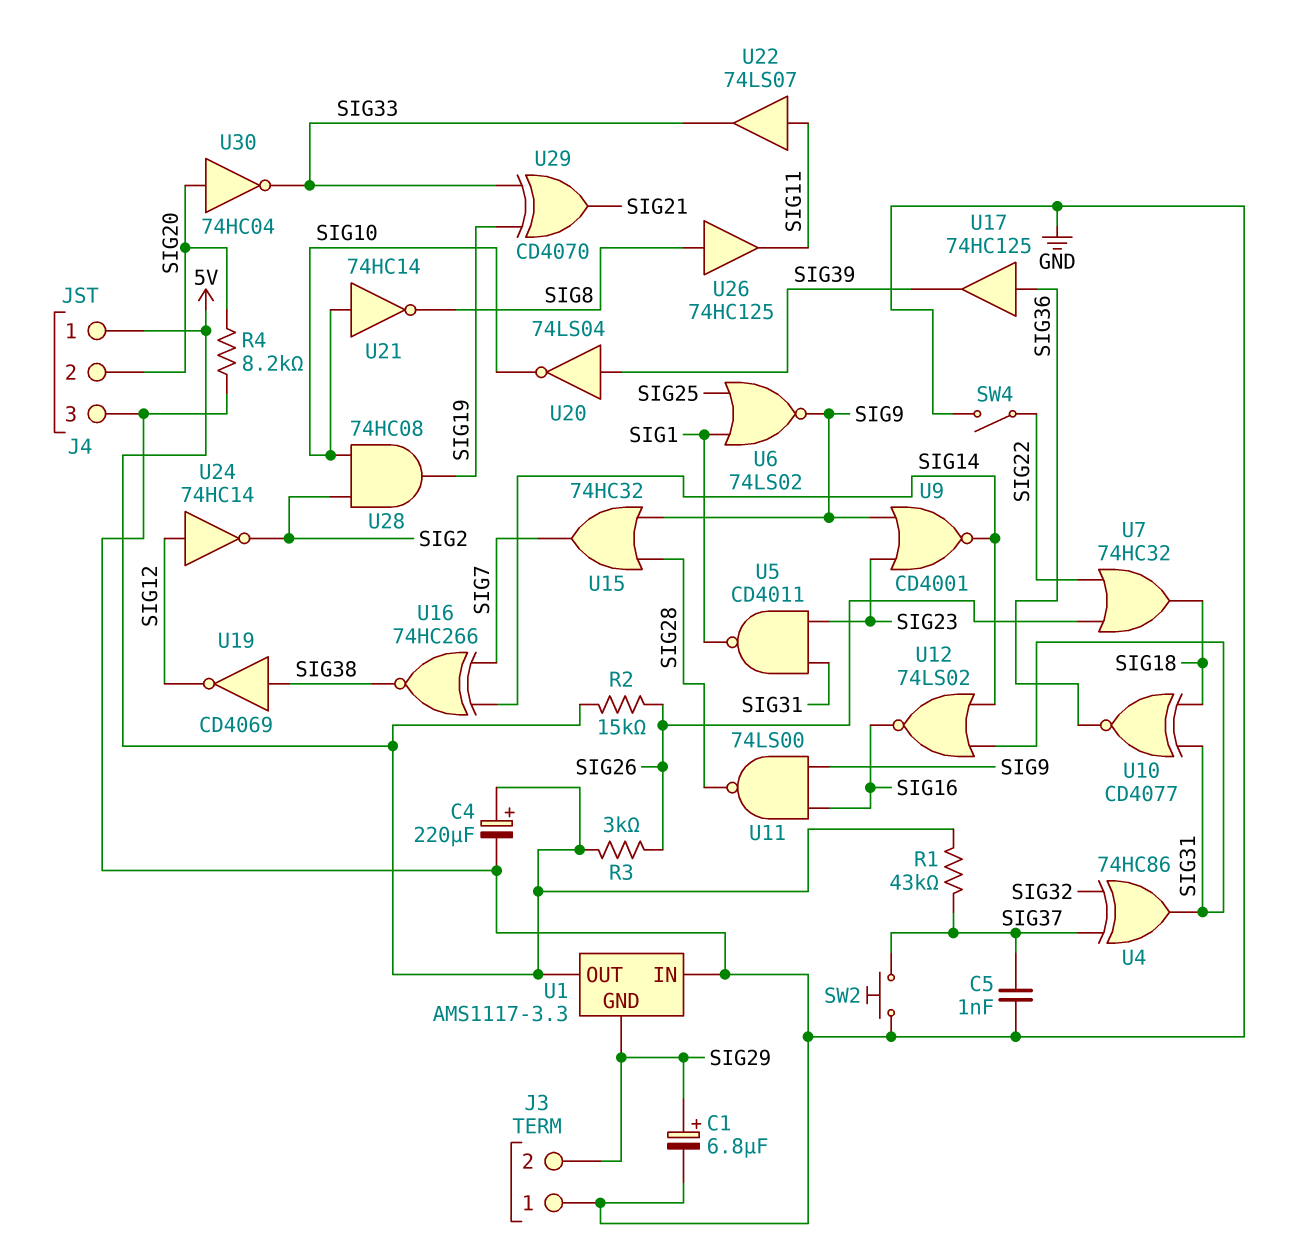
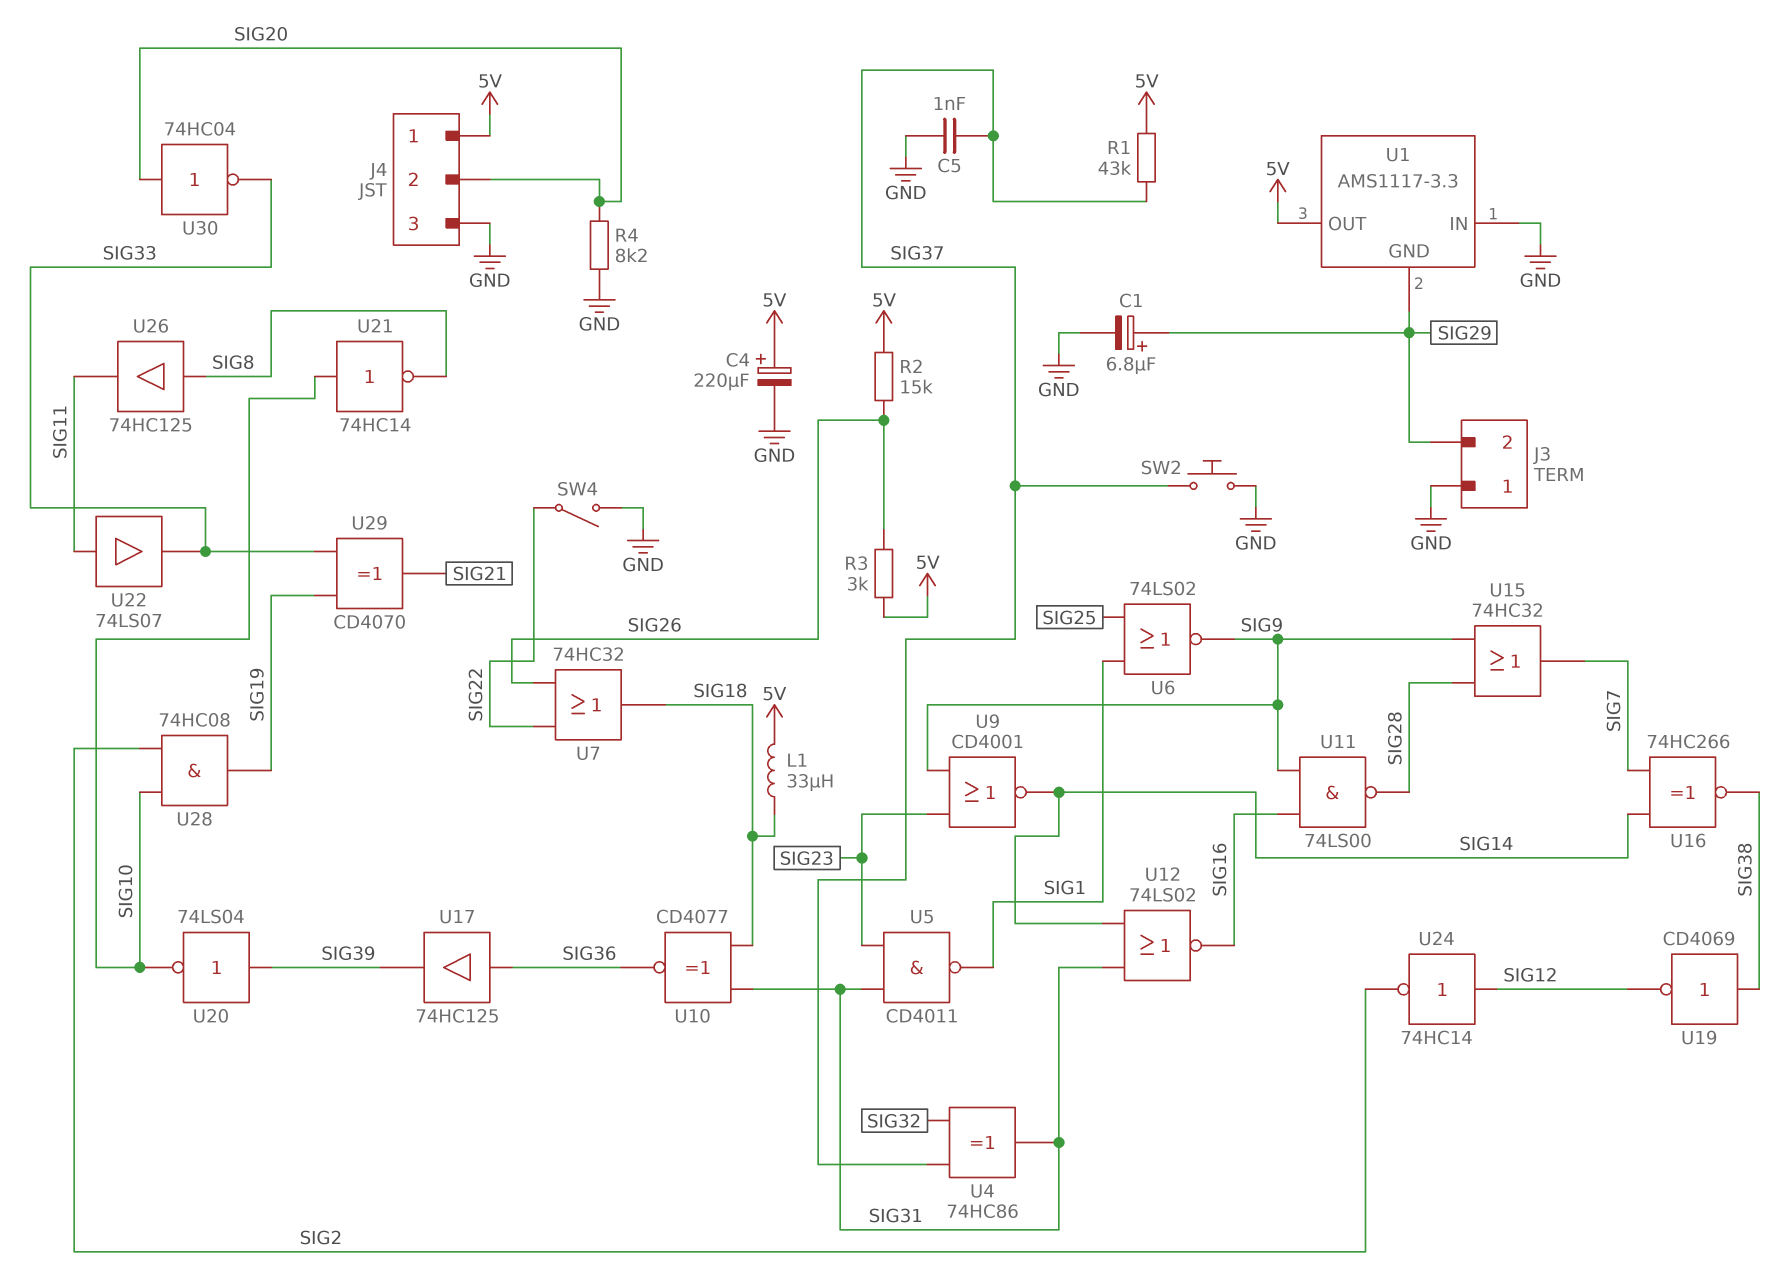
L1: none -> 33uH (5V, SIG18)

